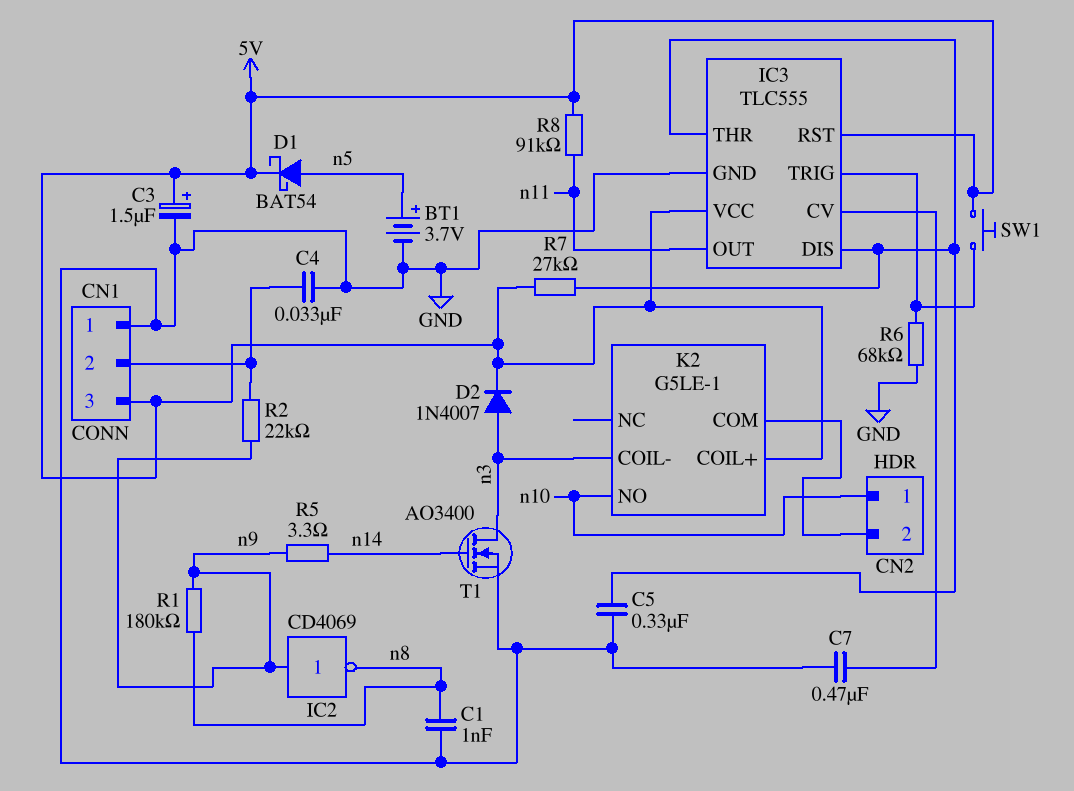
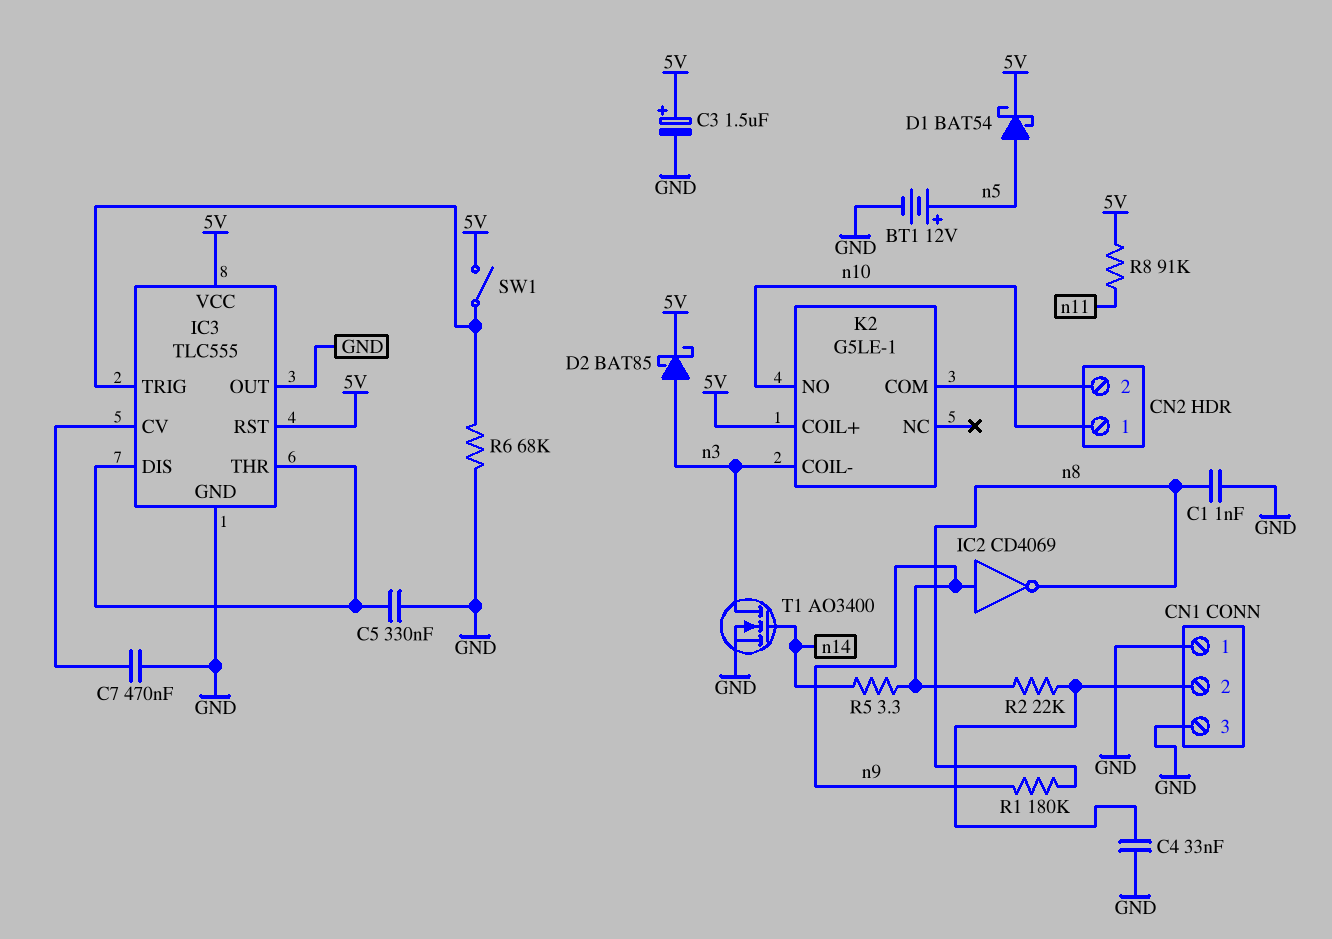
BT1: 3.7V (plus n5, minus GND) -> 12V (plus n5, minus GND)
CN1 pin 3: 5V -> GND
D2: diode 1N4007 (A n3, K 5V) -> schottky BAT85 (A n3, K 5V)
IC3 pin OUT: n11 -> GND
R7: 27k (5V, IC3/DIS) -> none
SW1: button (5V, IC3/TRIG) -> switch (5V, IC3/TRIG)

